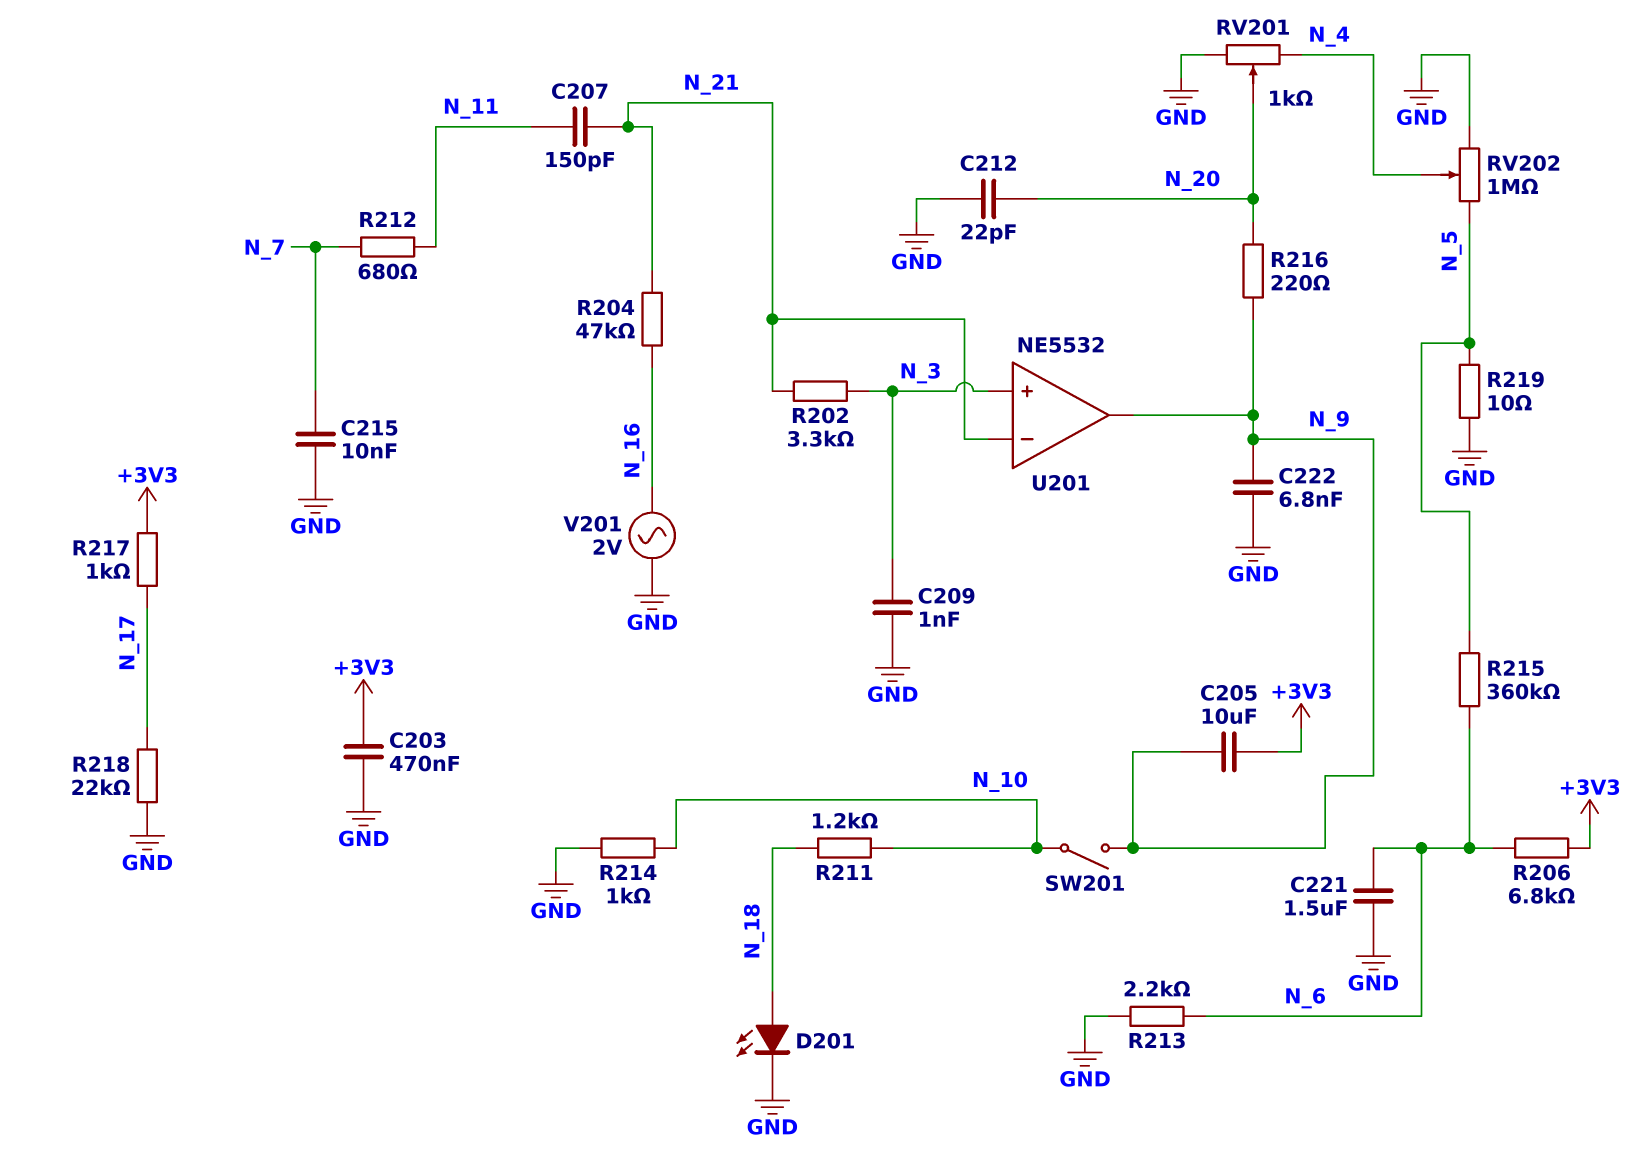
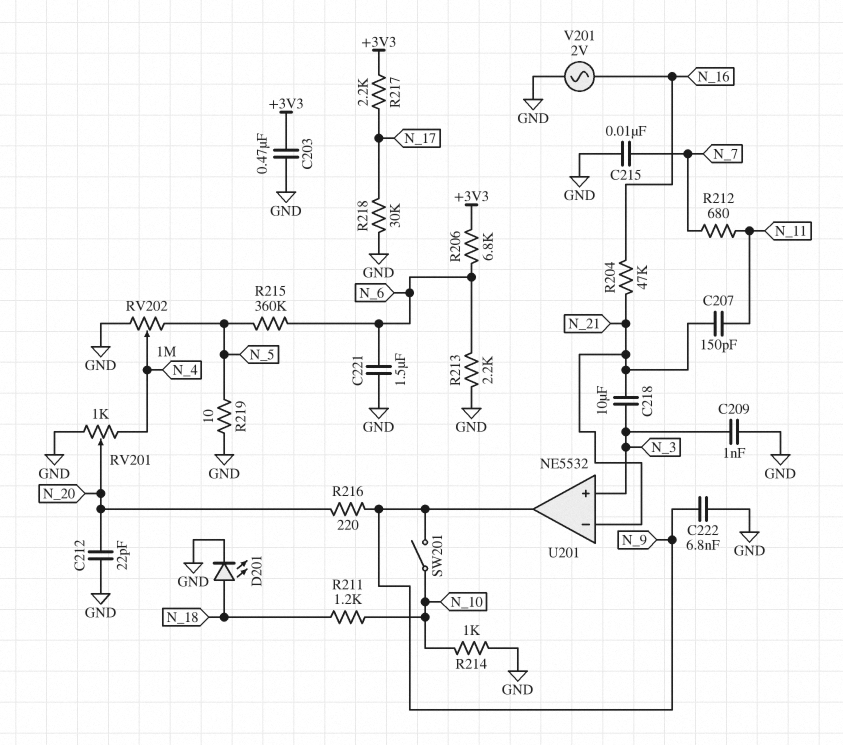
C205: 10uF (+3V3, N_9) -> none
C218: none -> 10uF (N_3, N_21)
R202: 3.3k (N_3, N_21) -> none
R217: 1k (+3V3, N_17) -> 2.2k (+3V3, N_17)
R218: 22k (GND, N_17) -> 30k (GND, N_17)

